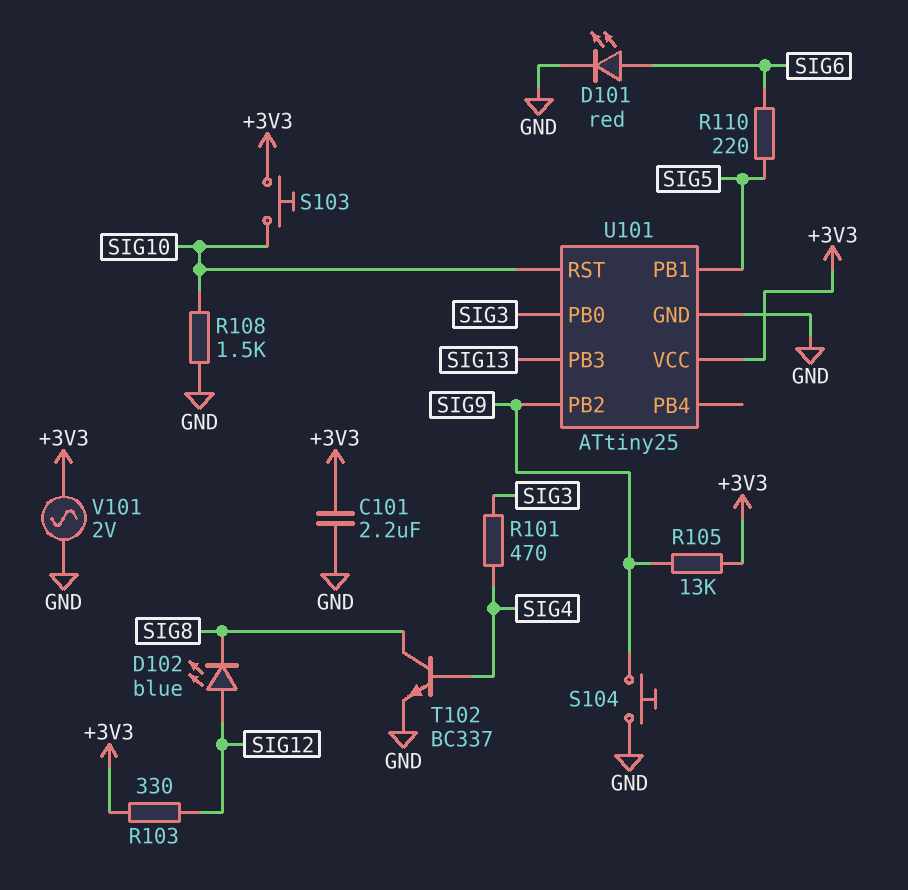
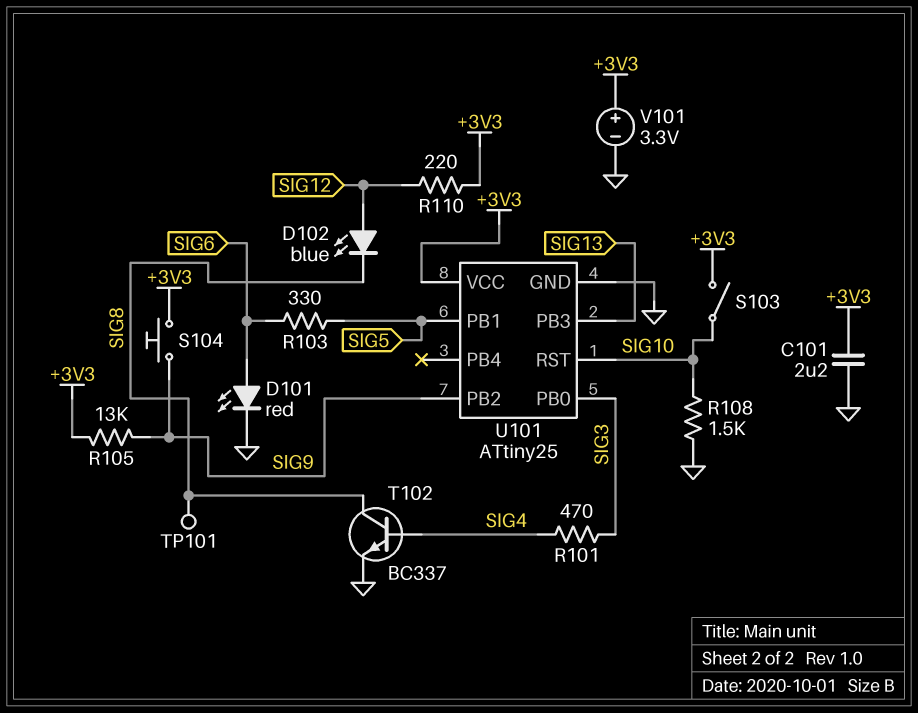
R103: 330 (+3V3, SIG12) -> 330 (SIG5, SIG6)
R110: 220 (SIG5, SIG6) -> 220 (+3V3, SIG12)
S103: button (+3V3, SIG10) -> switch (+3V3, SIG10)
S104: button (GND, SIG9) -> button (+3V3, SIG9)
TP101: none -> test point (SIG8)
V101: AC 2V (+3V3, GND) -> 3.3V (plus +3V3, minus GND)

